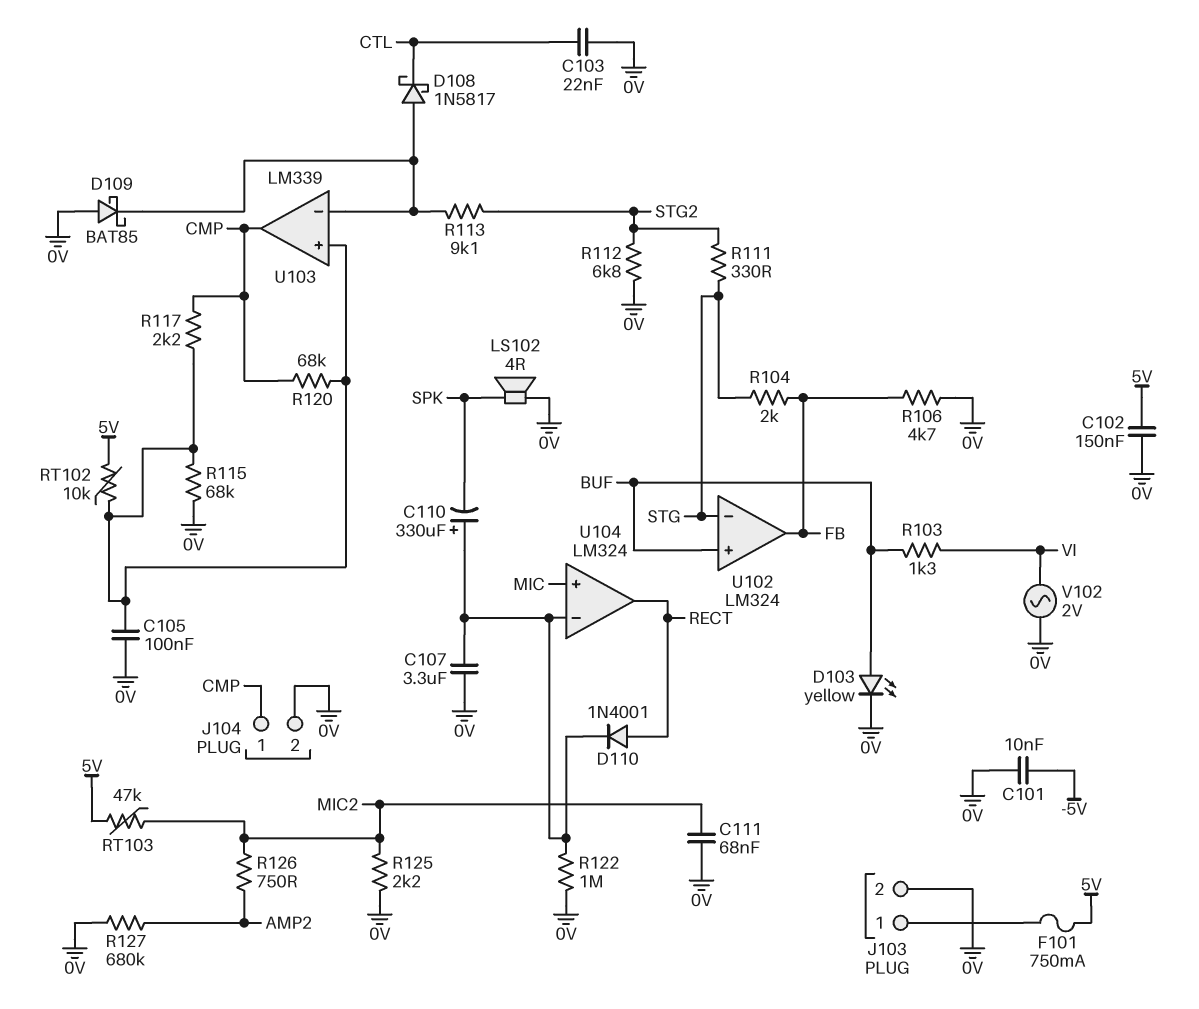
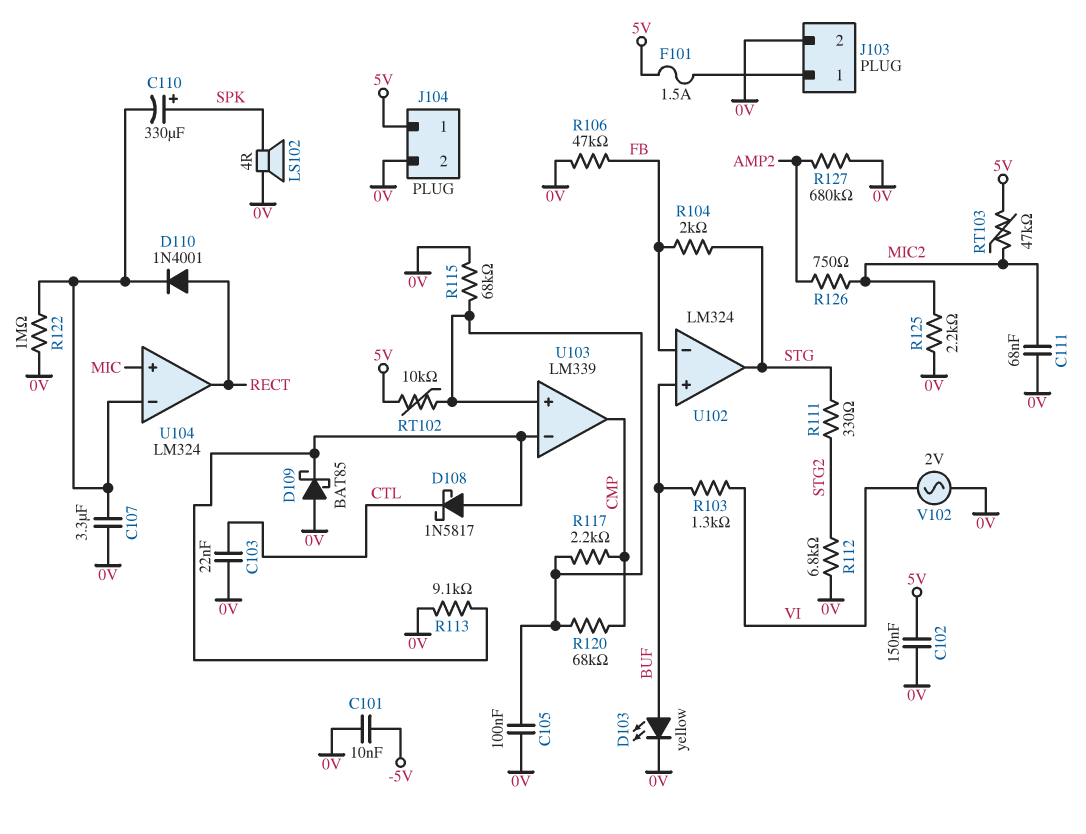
C110: 330uF (plus U104/in-, minus SPK) -> 330uF (plus SPK, minus U104/in-)
F101: 750mA (5V, J103/1) -> 1.5A (5V, J103/1)
J104 pin 1: CMP -> 5V
R106: 4.7k (0V, FB) -> 47k (0V, FB)
R113: 9.1k (STG2, U103/in-) -> 9.1k (0V, U103/in-)
U102 pin in-: STG -> FB
U102 pin out: FB -> STG

